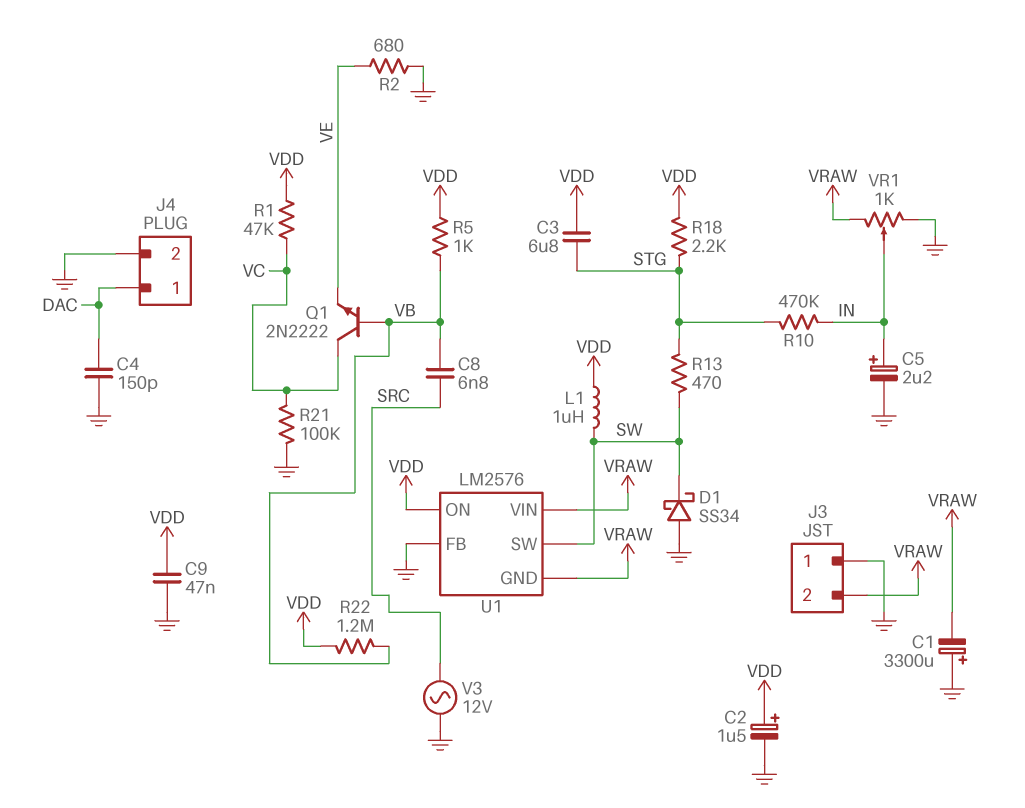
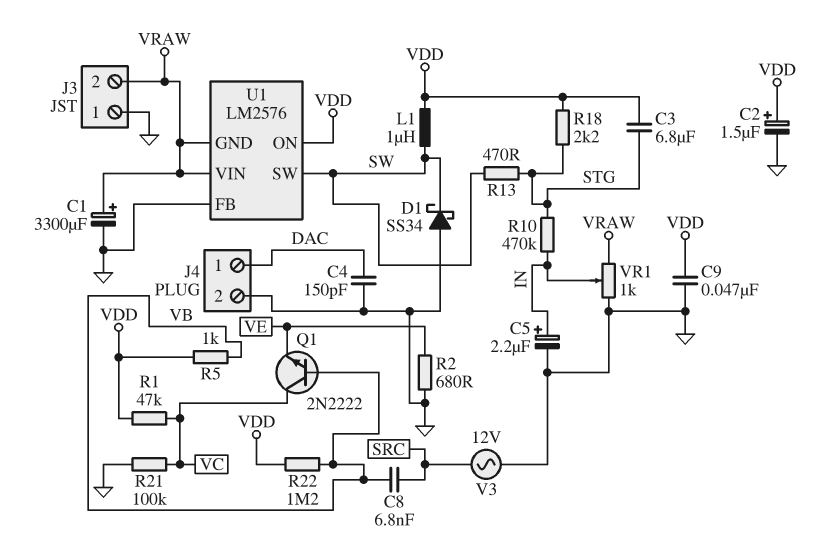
C1: 3300uF (plus GND, minus VRAW) -> 3300uF (plus VRAW, minus GND)

